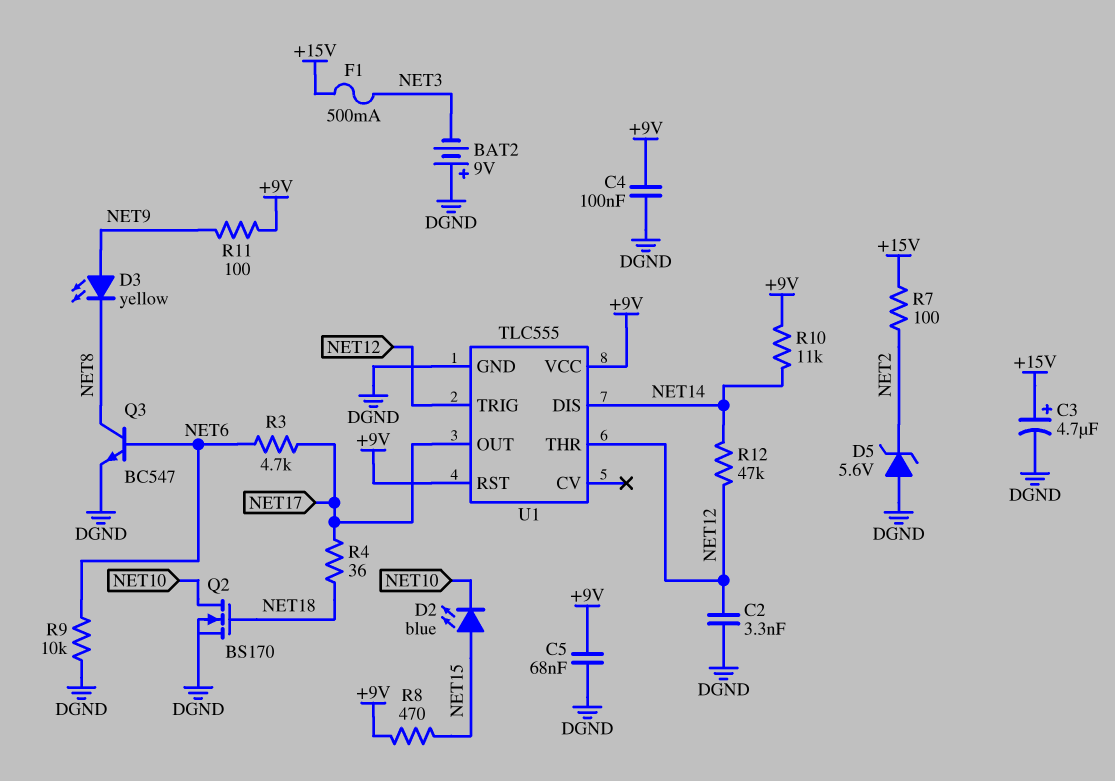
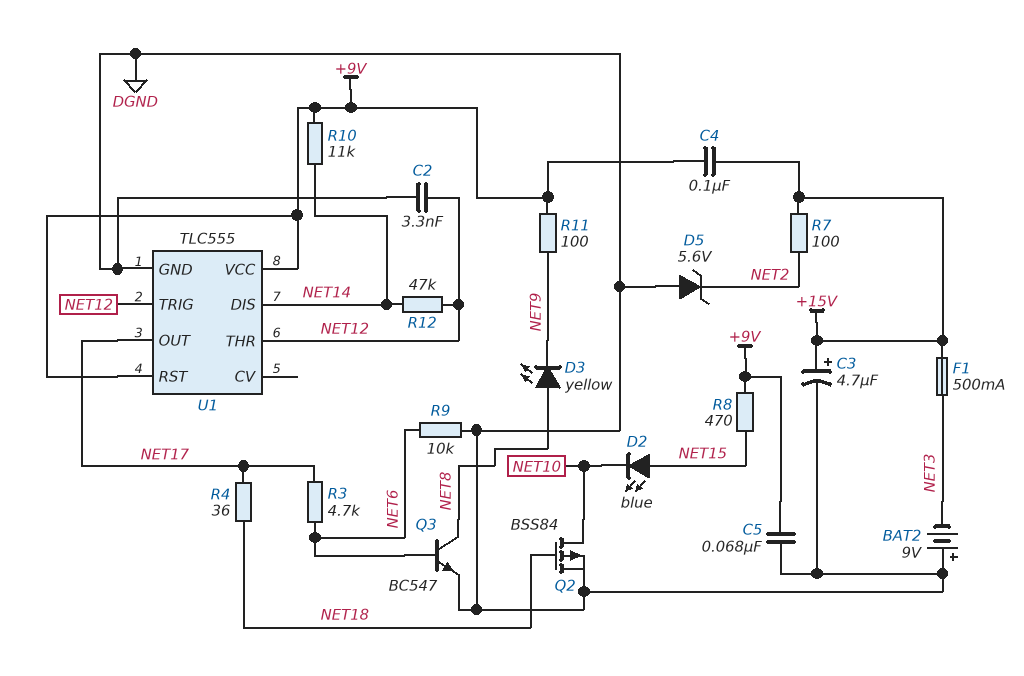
C4: 100nF (+9V, DGND) -> 100nF (+9V, +15V)
D3: LED yellow (A NET9, K NET8) -> LED yellow (A NET8, K NET9)
Q2: NMOS BS170 (G NET18, D NET10, S DGND) -> PMOS BSS84 (G NET18, D NET10, S DGND)

